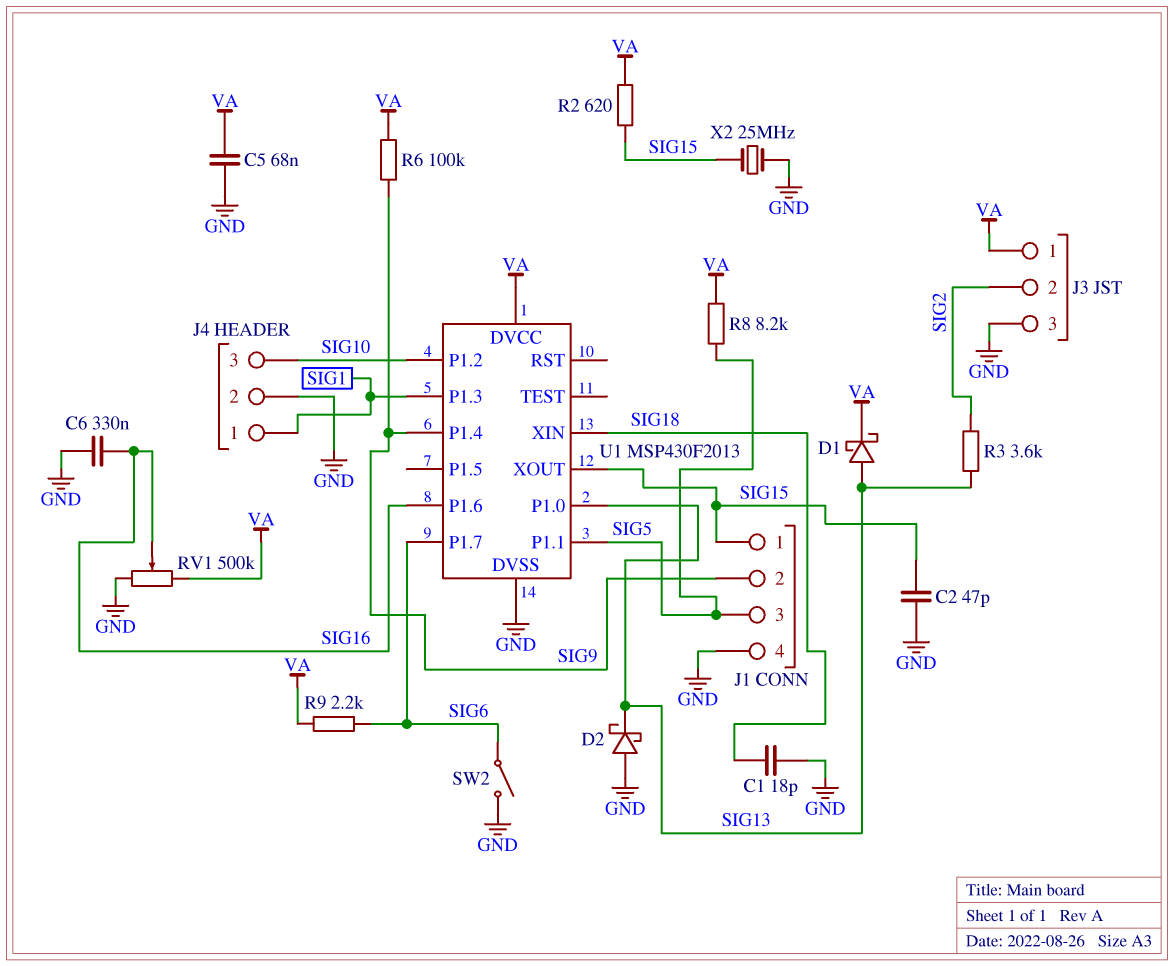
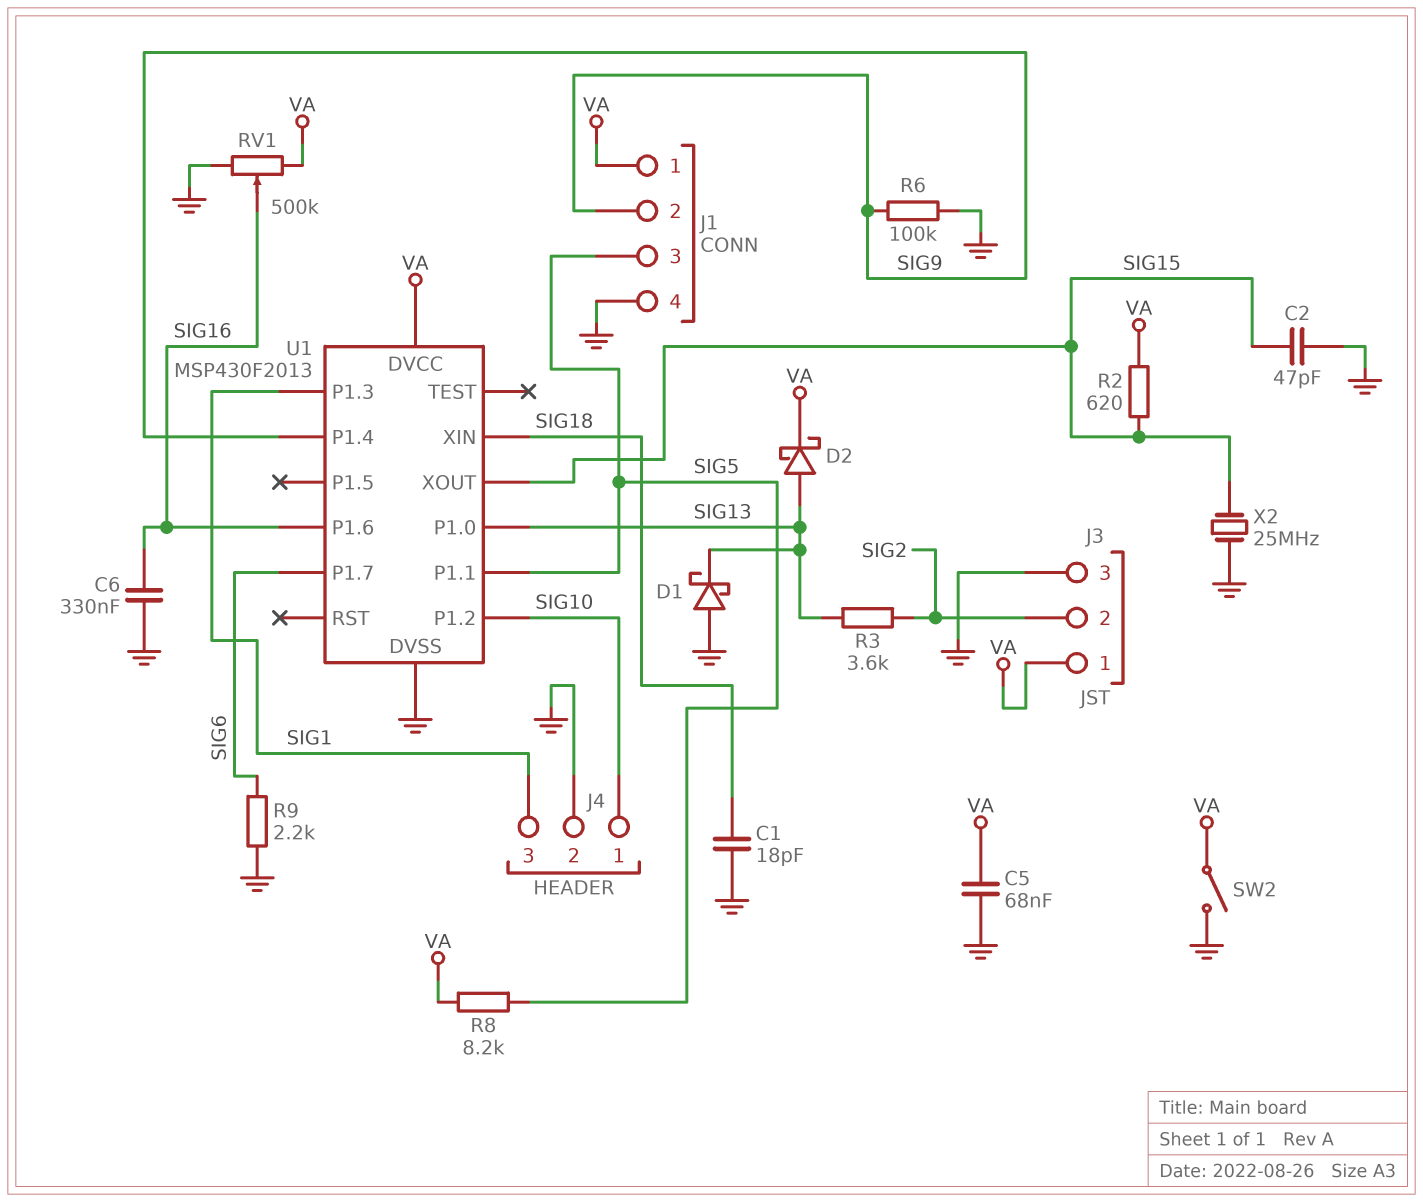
D1: schottky (A SIG13, K VA) -> schottky (A GND, K SIG13)
D2: schottky (A GND, K SIG13) -> schottky (A SIG13, K VA)
J1 pin 1: SIG15 -> VA
J4 pin 1: SIG1 -> SIG10
J4 pin 3: SIG10 -> SIG1
R6: 100k (SIG9, VA) -> 100k (GND, SIG9)
R9: 2.2k (SIG6, VA) -> 2.2k (GND, SIG6)
SW2: switch (GND, SIG6) -> switch (GND, VA)

